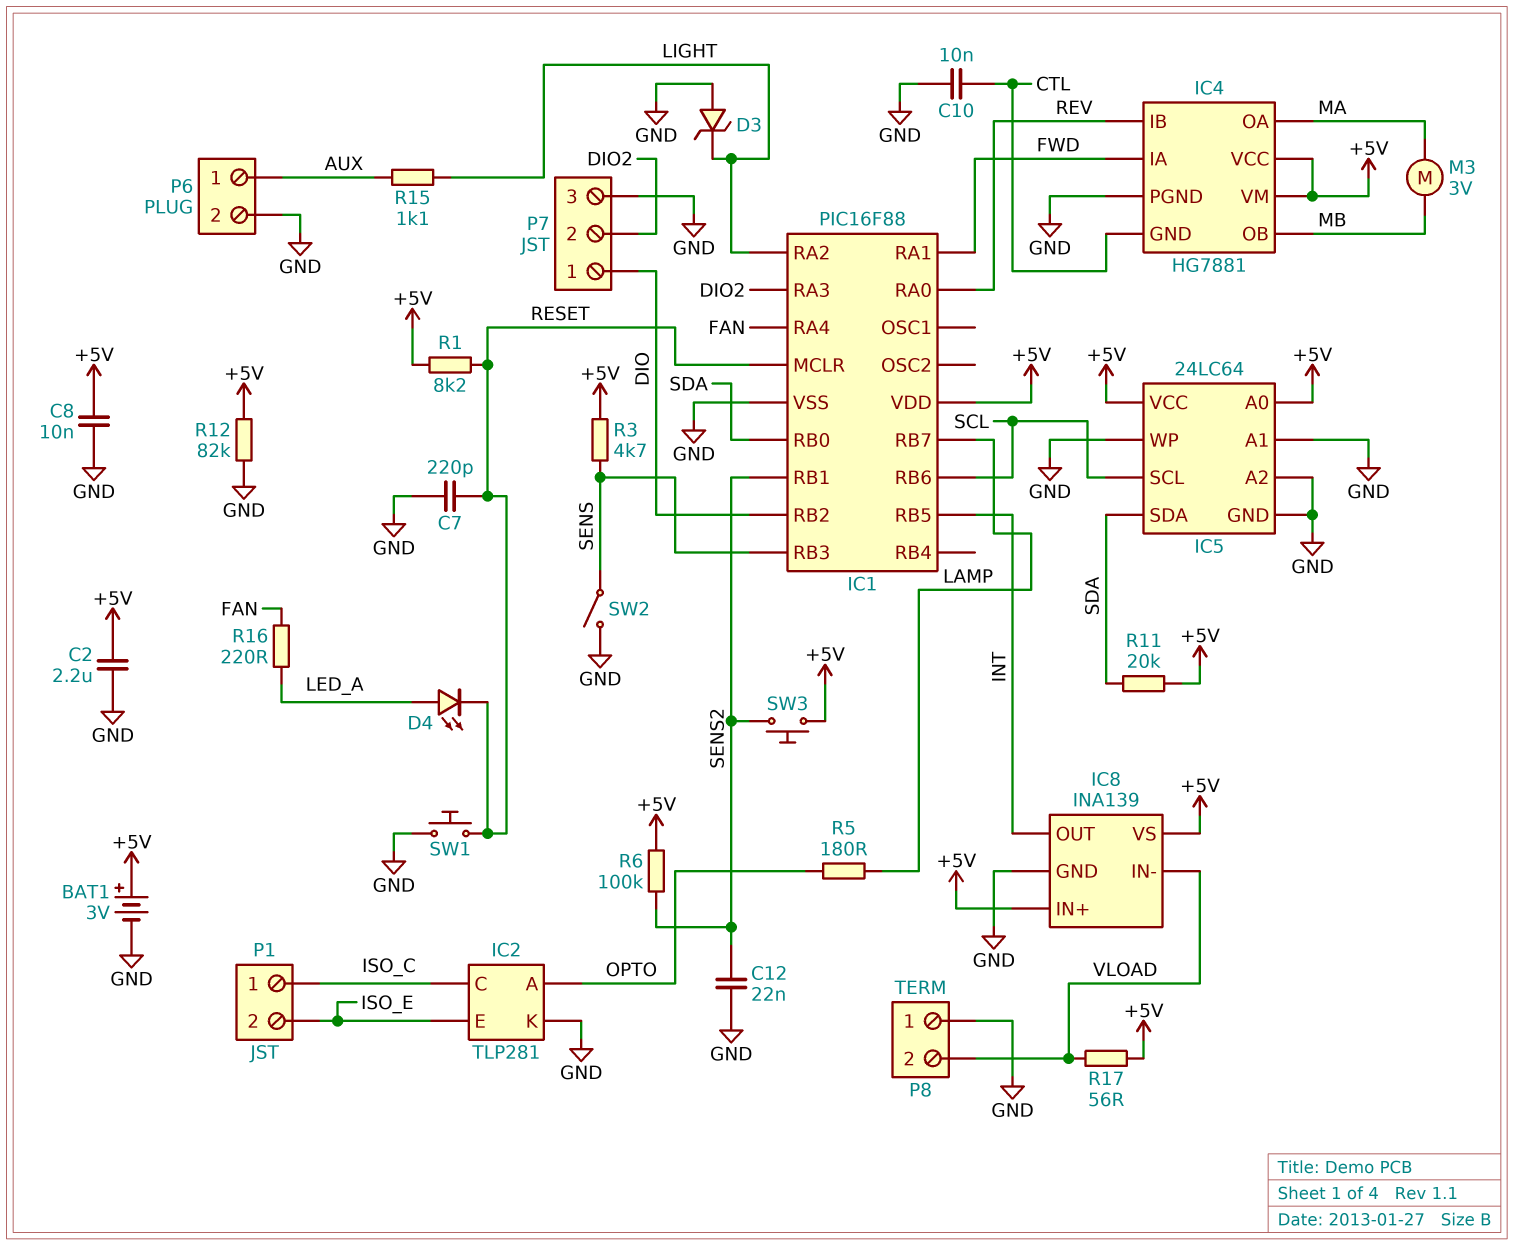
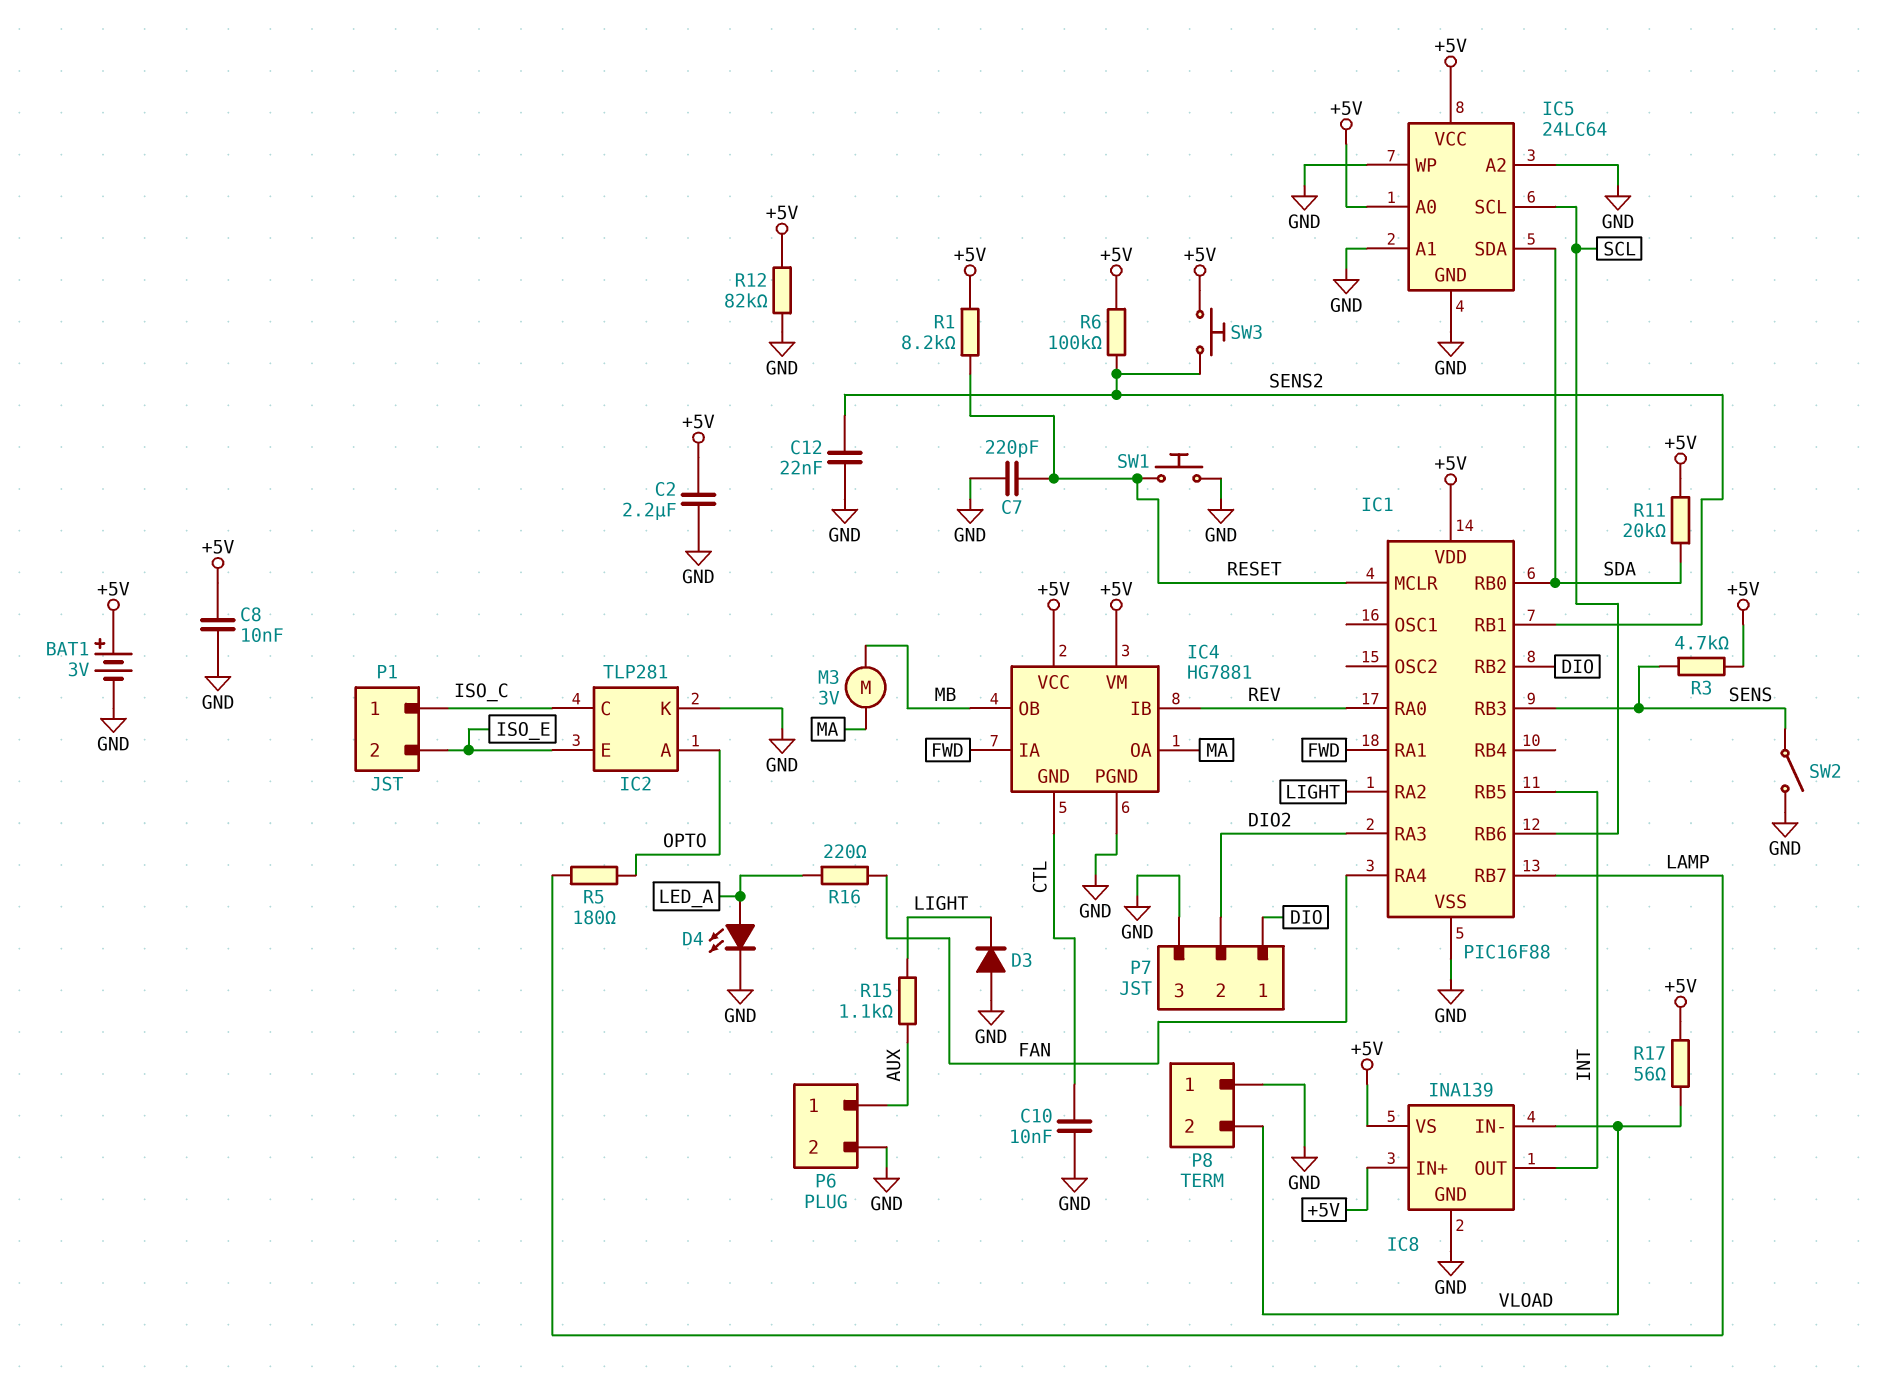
D3: zener (A GND, K LIGHT) -> diode (A GND, K LIGHT)
D4: LED (A LED_A, K RESET) -> LED (A LED_A, K GND)

